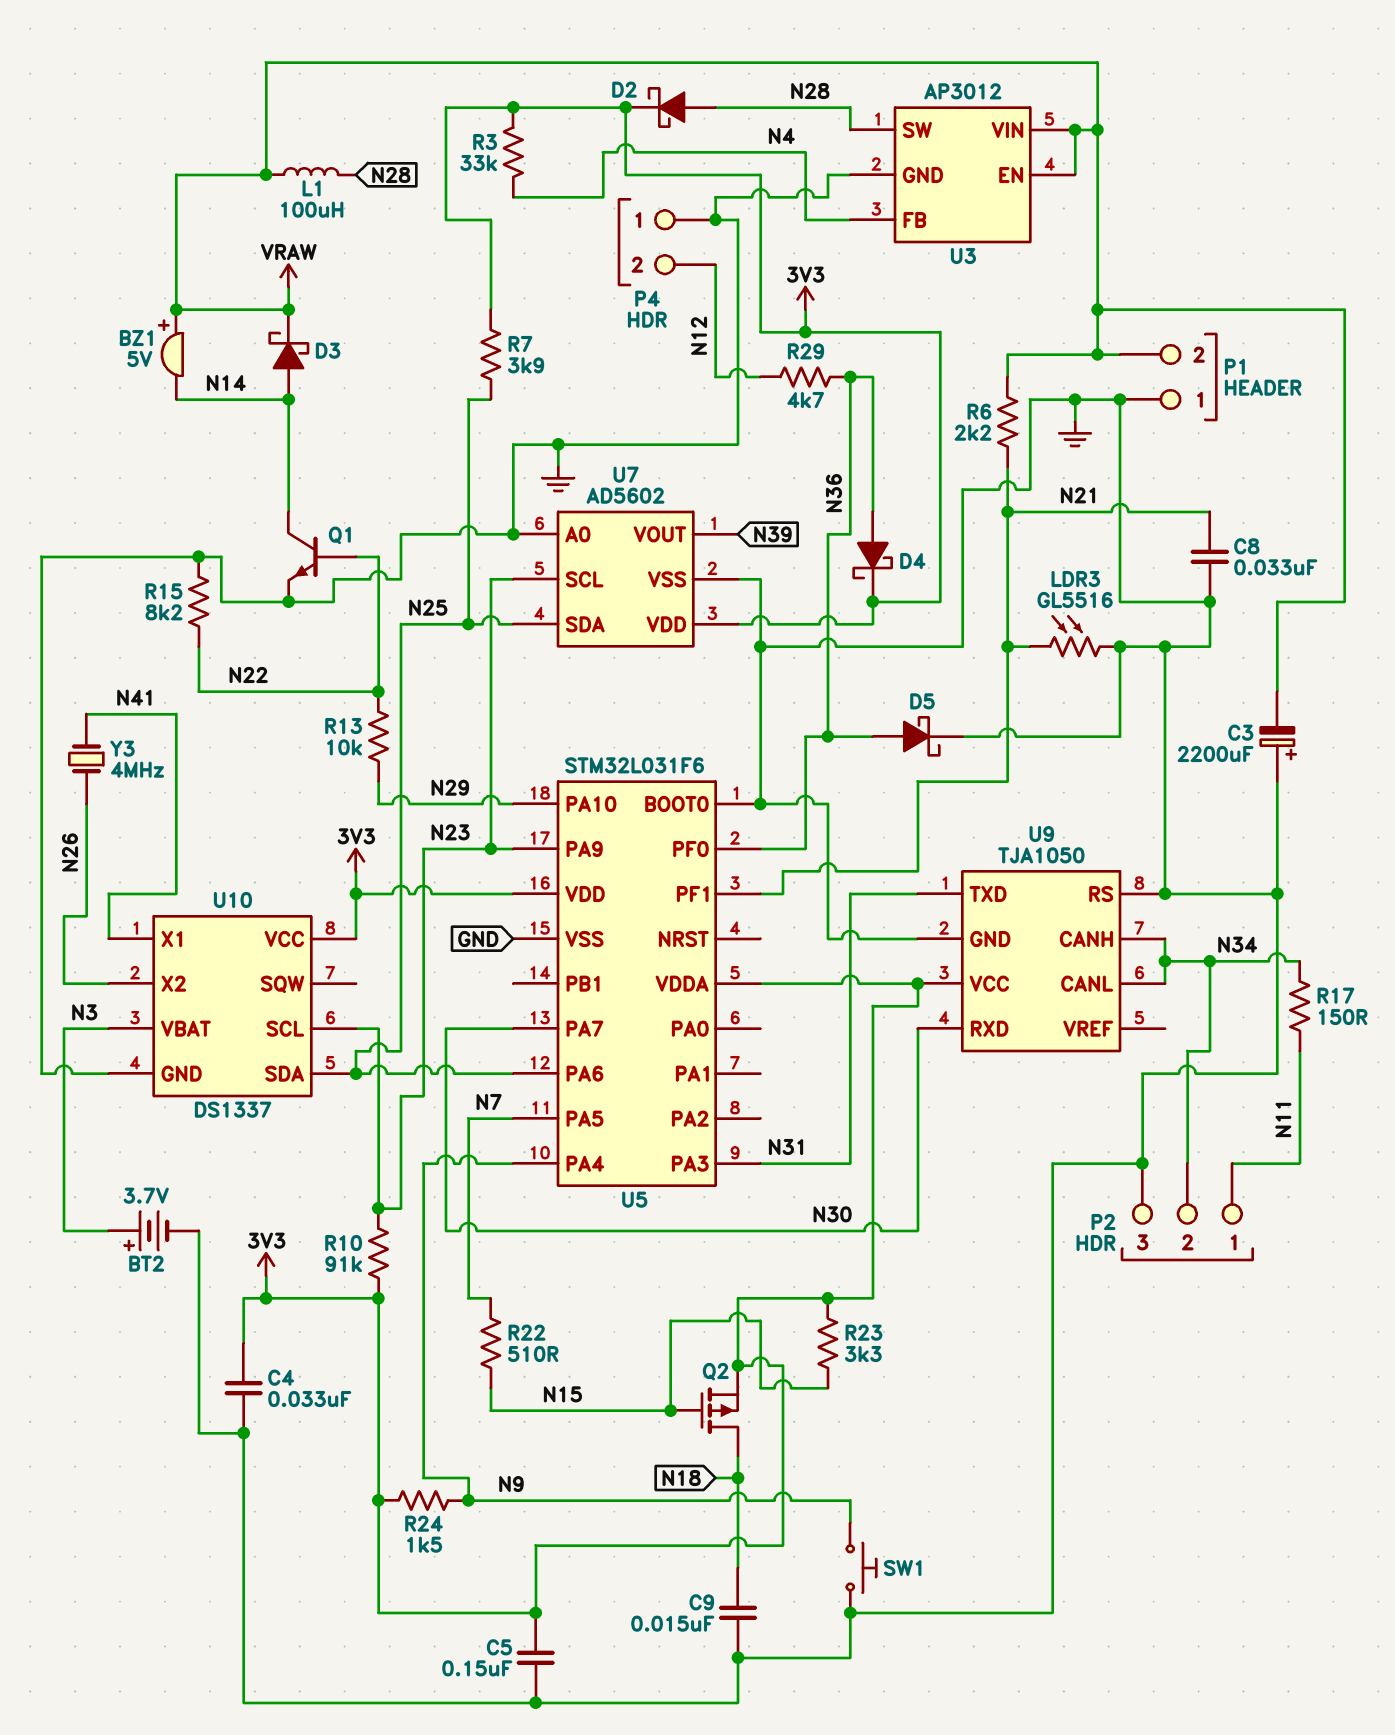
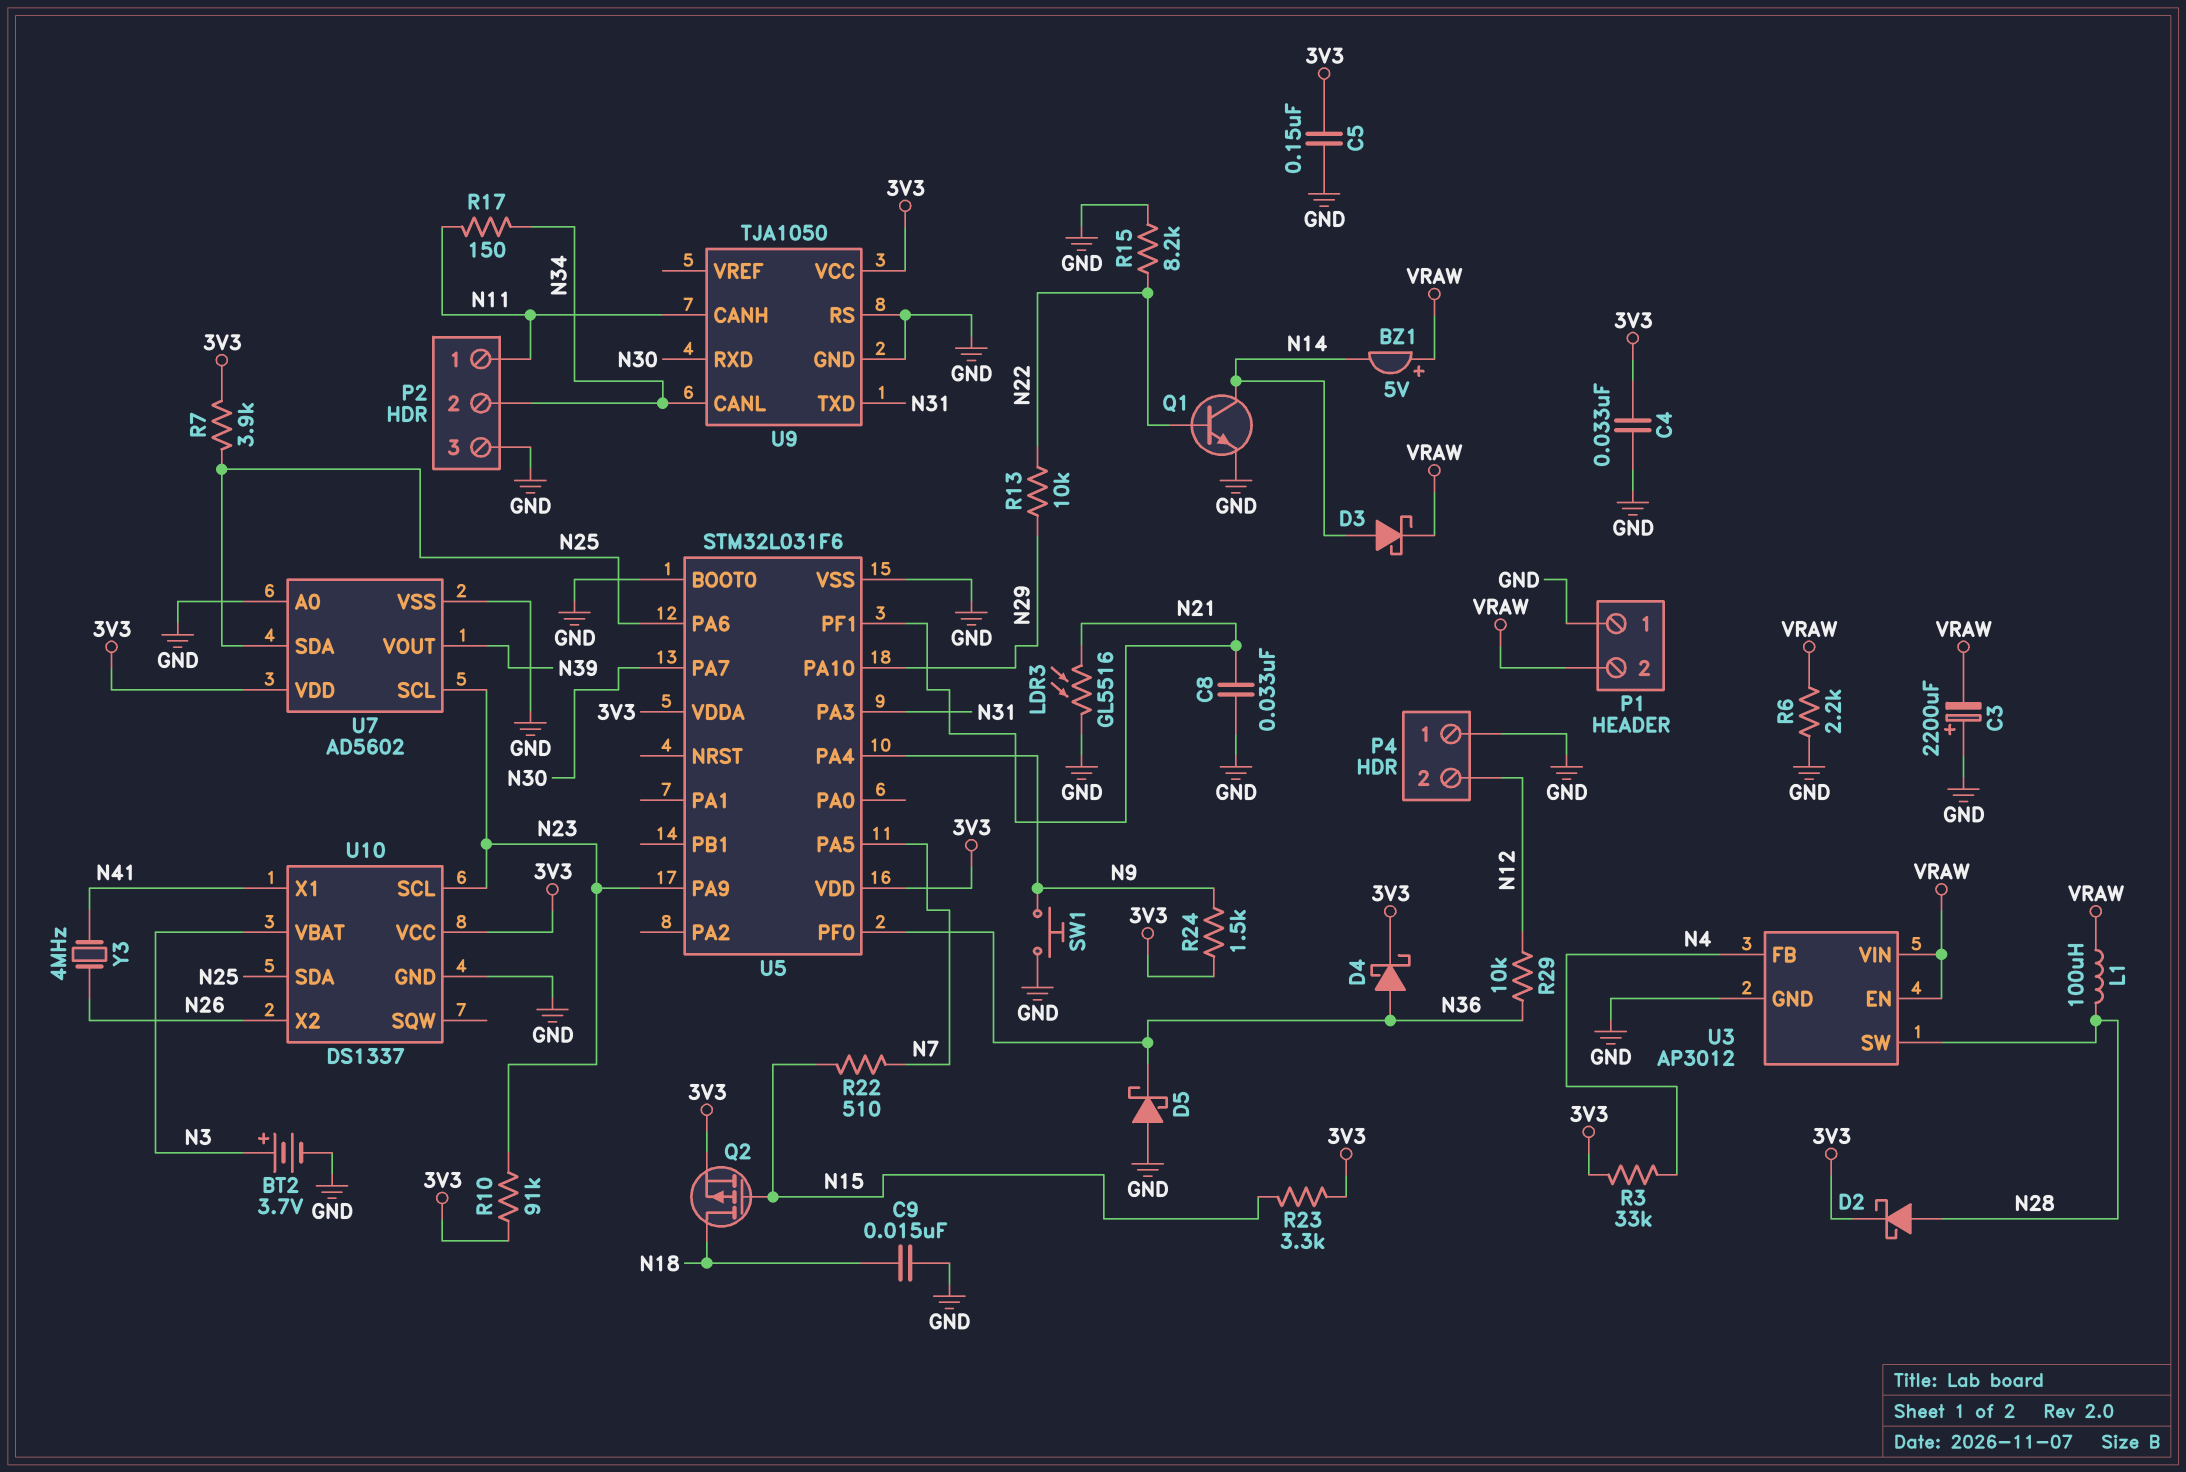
D5: schottky (A N36, K GND) -> schottky (A GND, K N36)
R6: 2.2k (N21, VRAW) -> 2.2k (GND, VRAW)
R29: 4.7k (N12, N36) -> 10k (N12, N36)
U9 pin CANH: N34 -> N11

